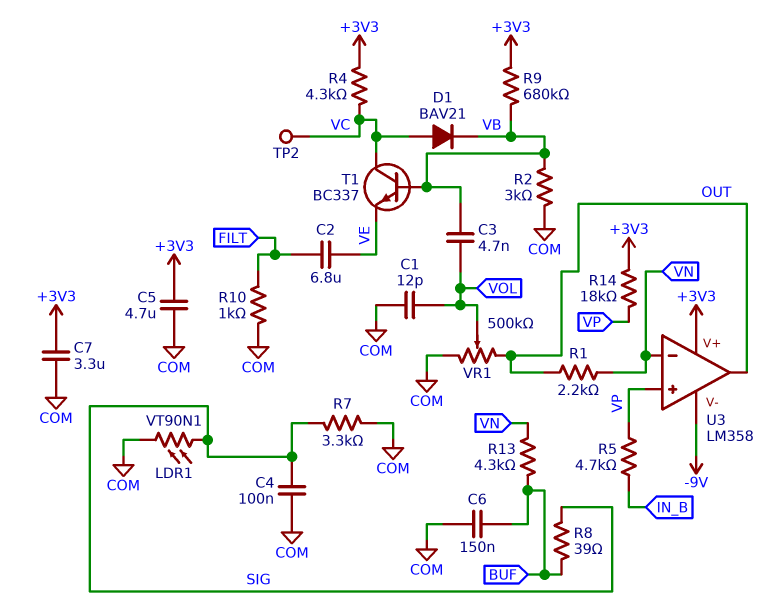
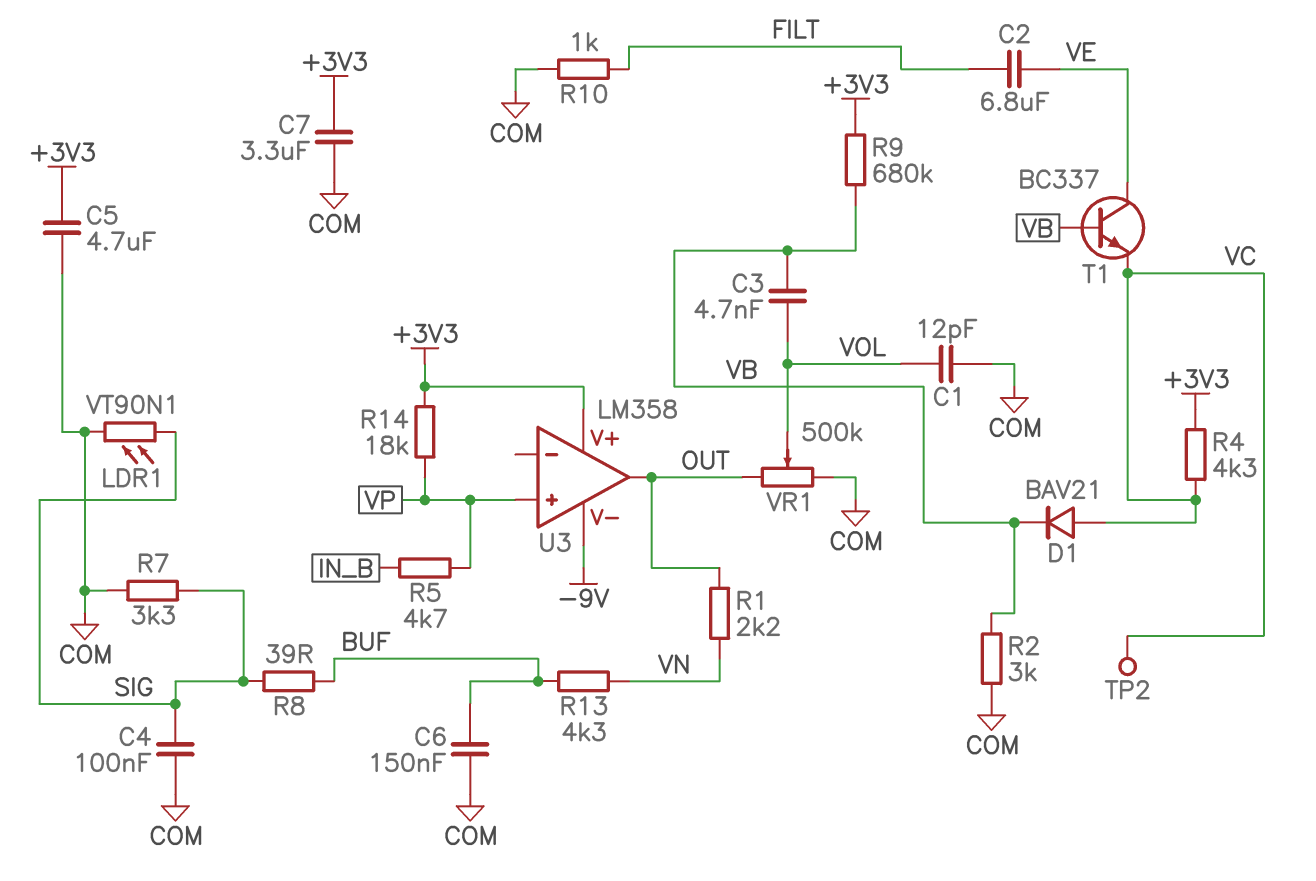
T1: NPN BC337 (B VB, C VC, E VE) -> NPN BC337 (B VB, C VE, E VC)
U3 pin in-: VN -> none

